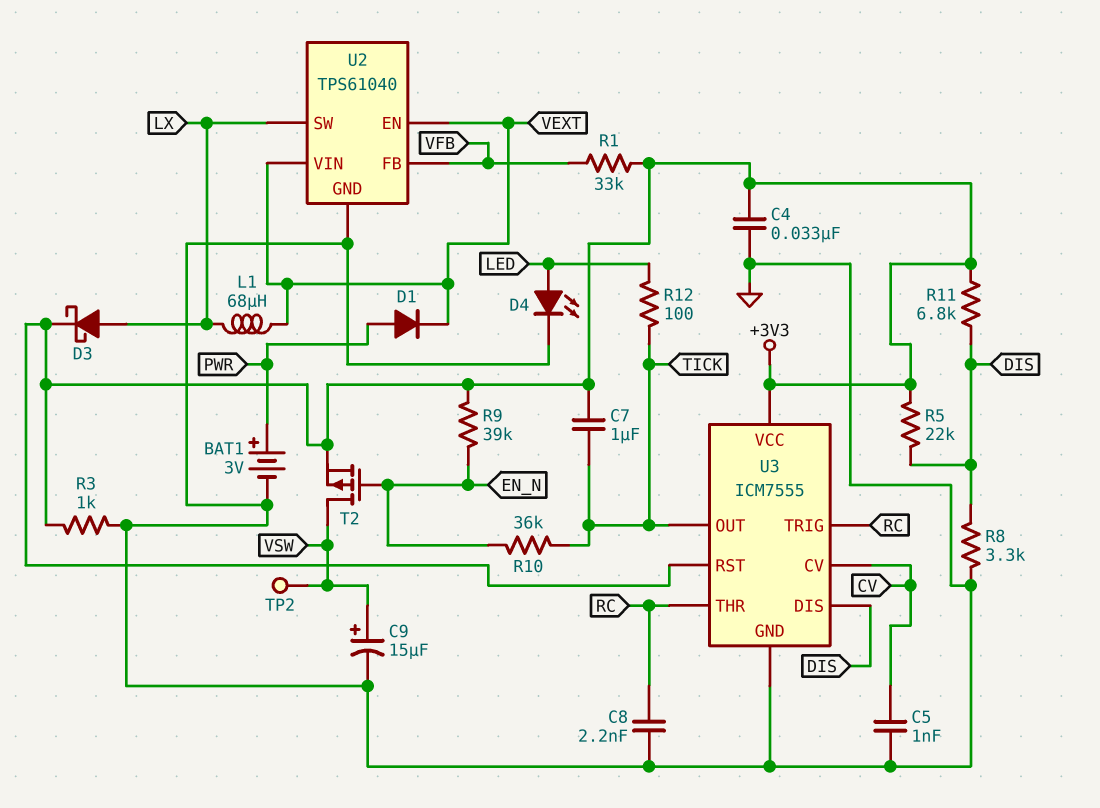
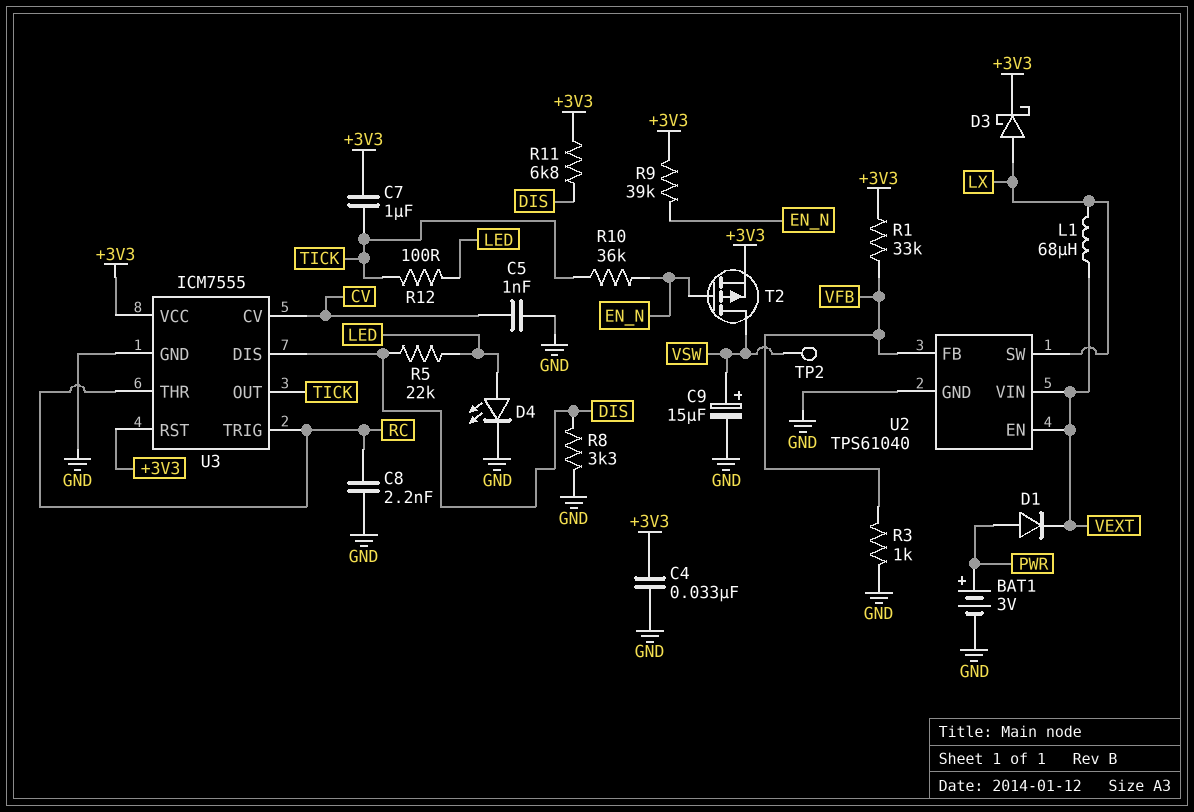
R3: 1k (+3V3, GND) -> 1k (GND, VFB)
R5: 22k (+3V3, DIS) -> 22k (DIS, LED)

